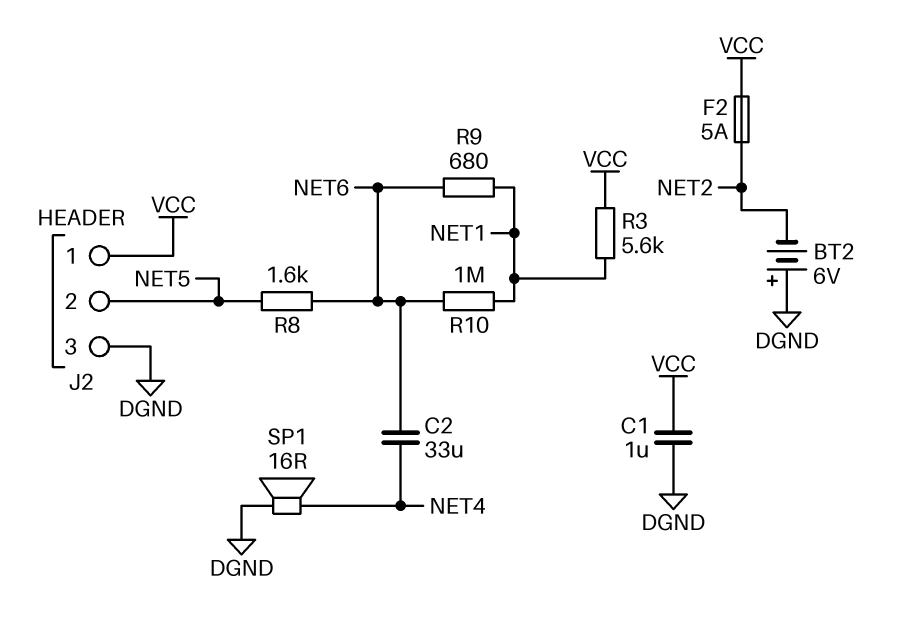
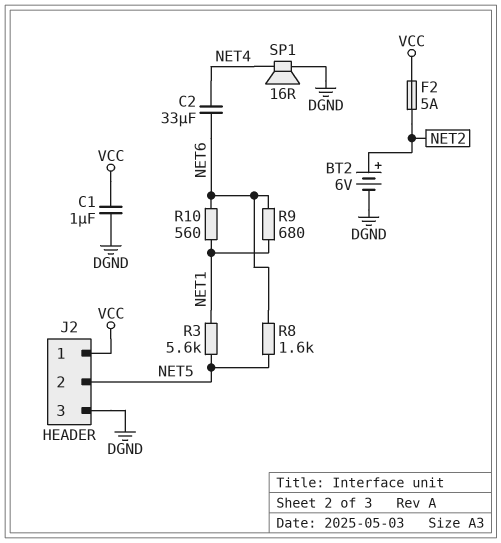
BT2: 6V (plus DGND, minus NET2) -> 6V (plus NET2, minus DGND)
R3: 5.6k (NET1, VCC) -> 5.6k (NET1, NET5)
R10: 1M (NET1, NET6) -> 560 (NET1, NET6)

